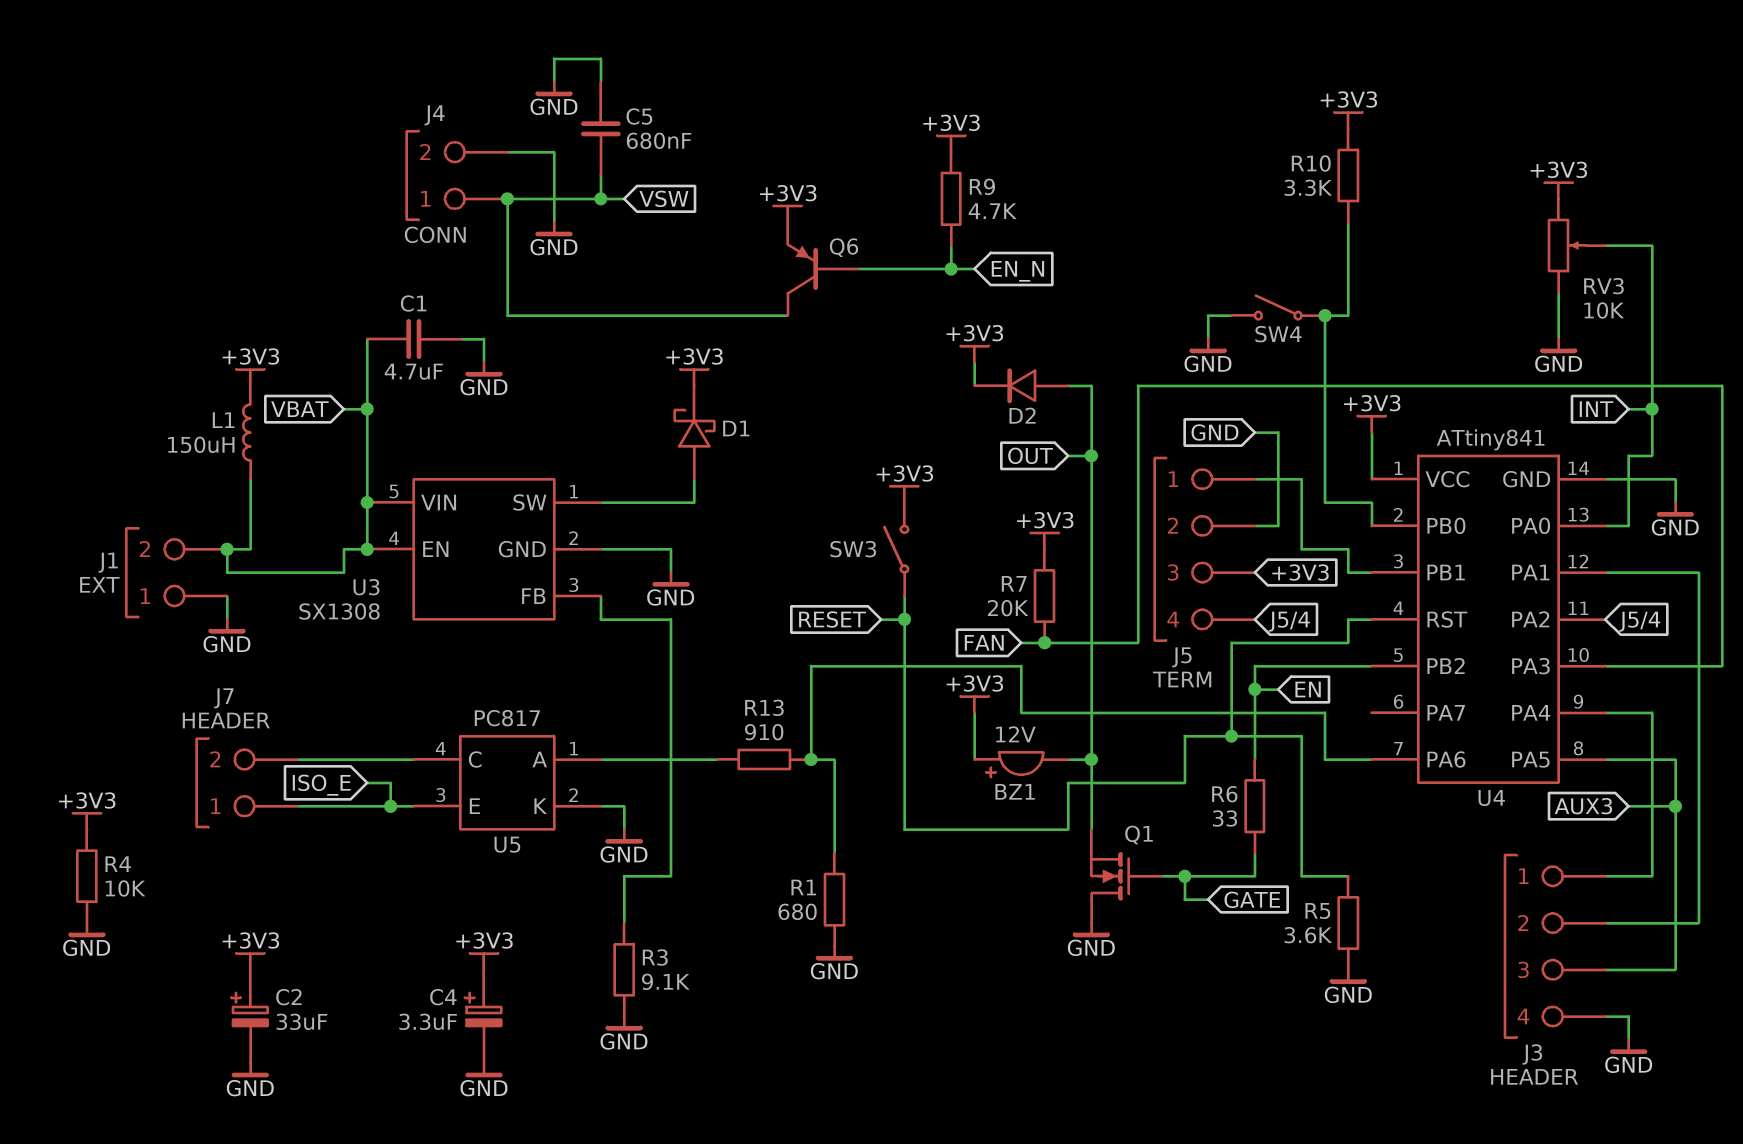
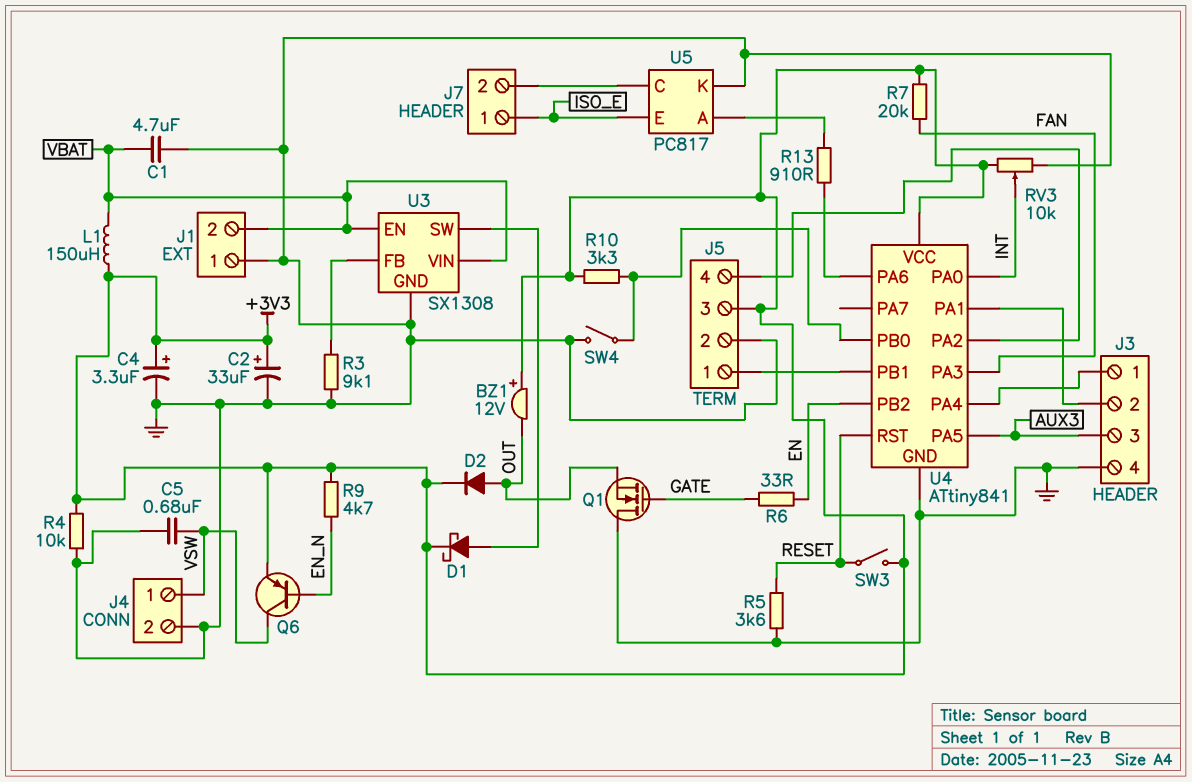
R1: 680 (GND, U4/PA6) -> none

